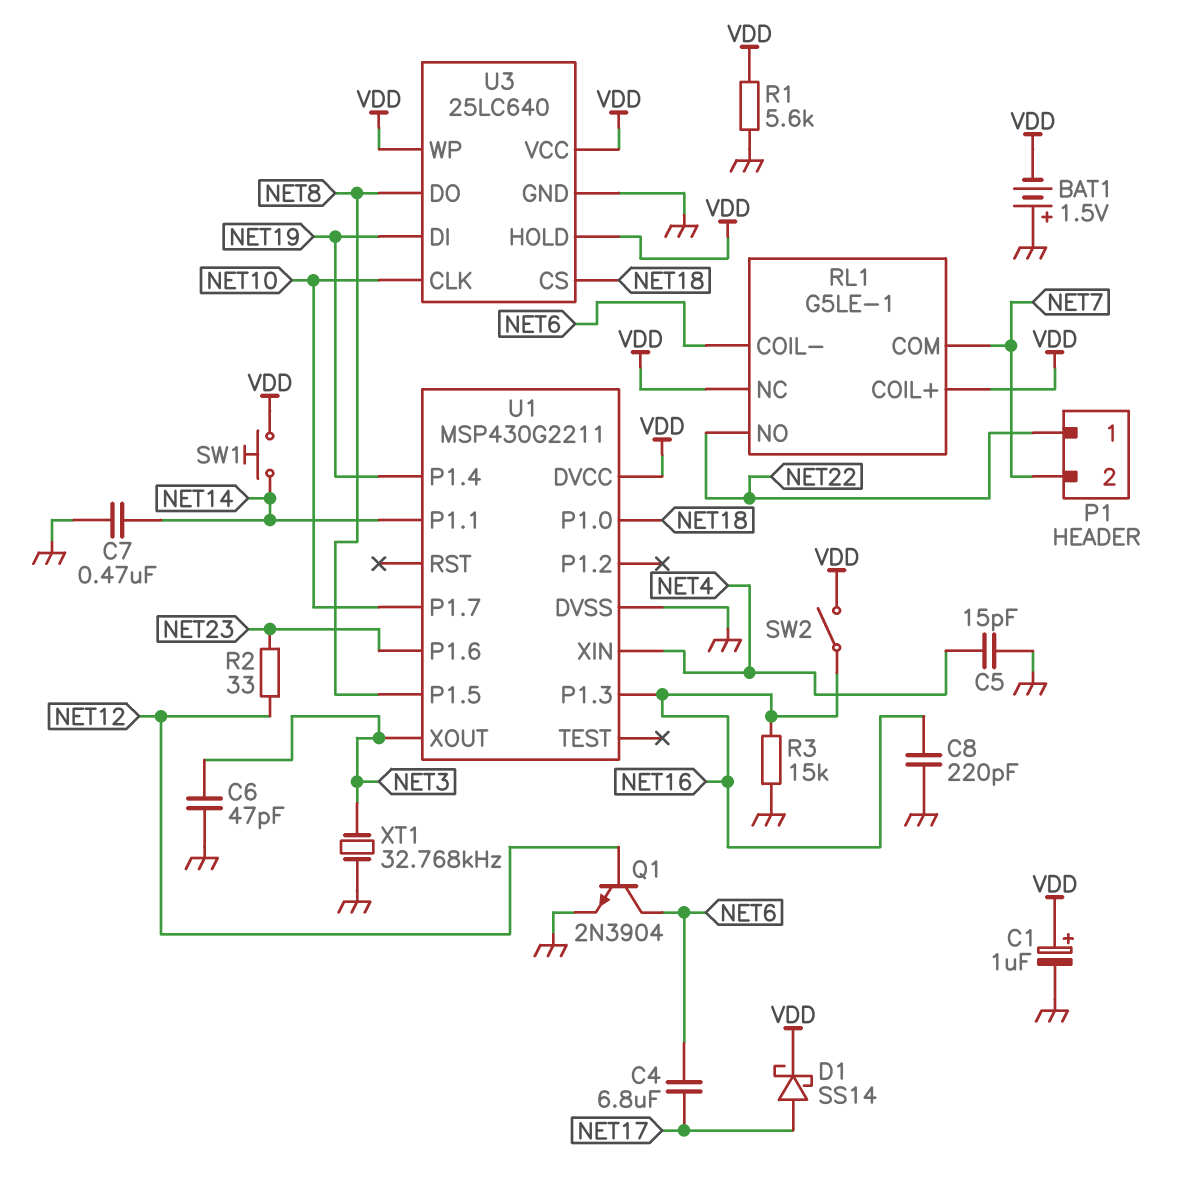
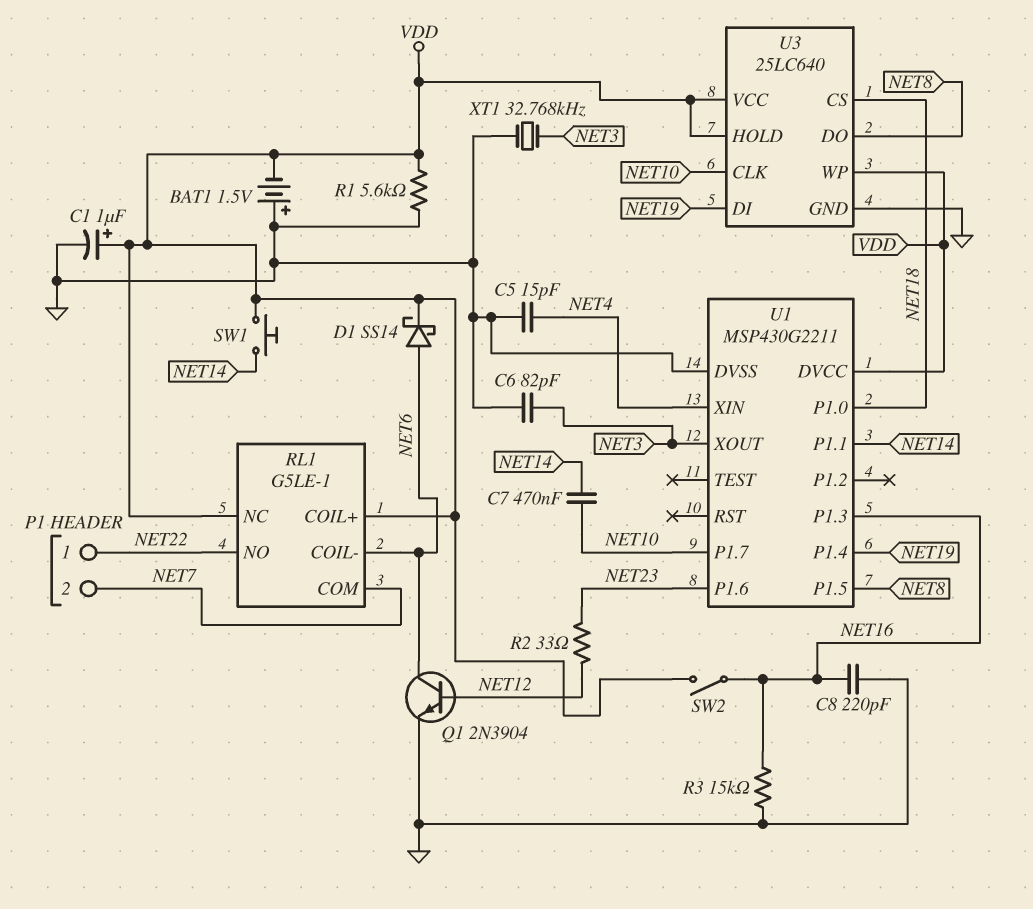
C4: 6.8uF (NET6, NET17) -> none
C6: 47pF (GND, NET3) -> 82pF (GND, NET3)
C7: 470nF (GND, NET14) -> 470nF (NET10, NET14)
D1: schottky SS14 (A NET17, K VDD) -> schottky SS14 (A NET6, K VDD)

